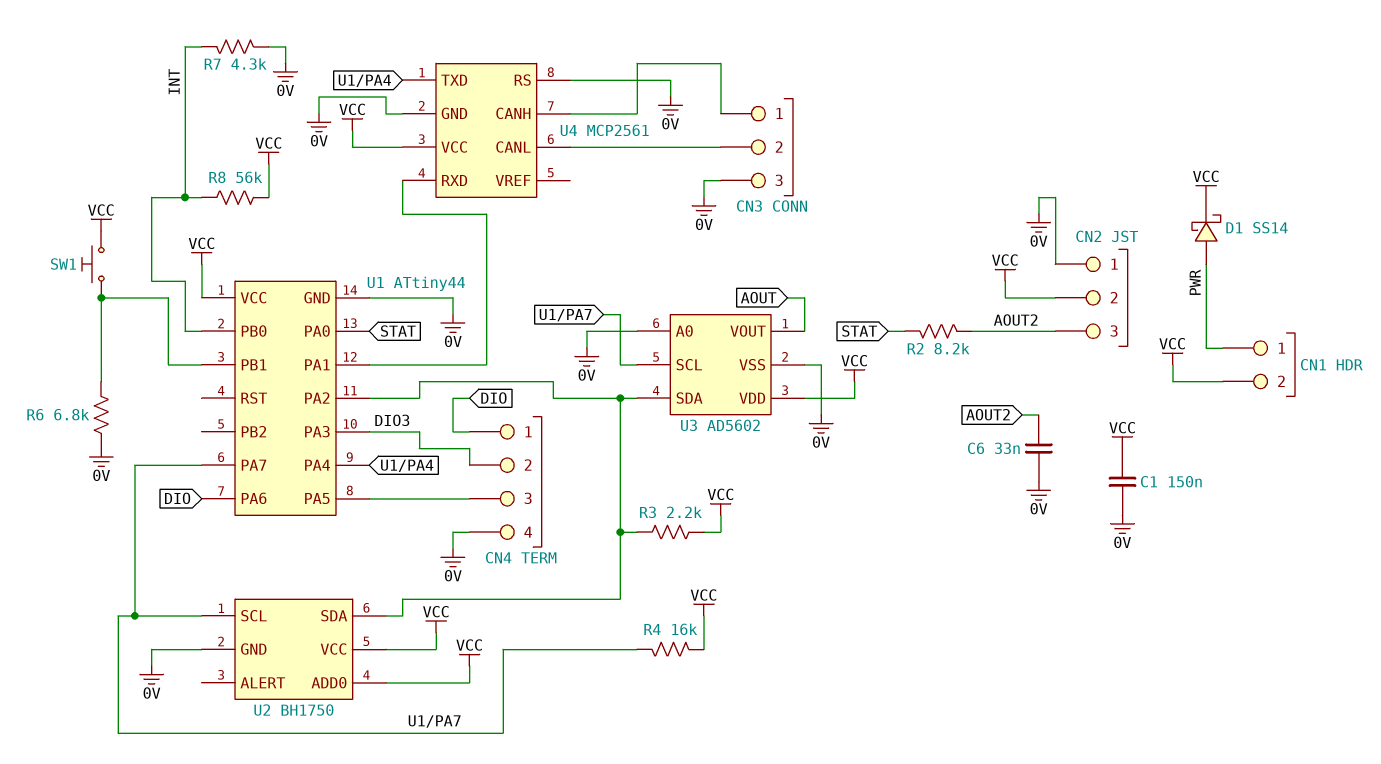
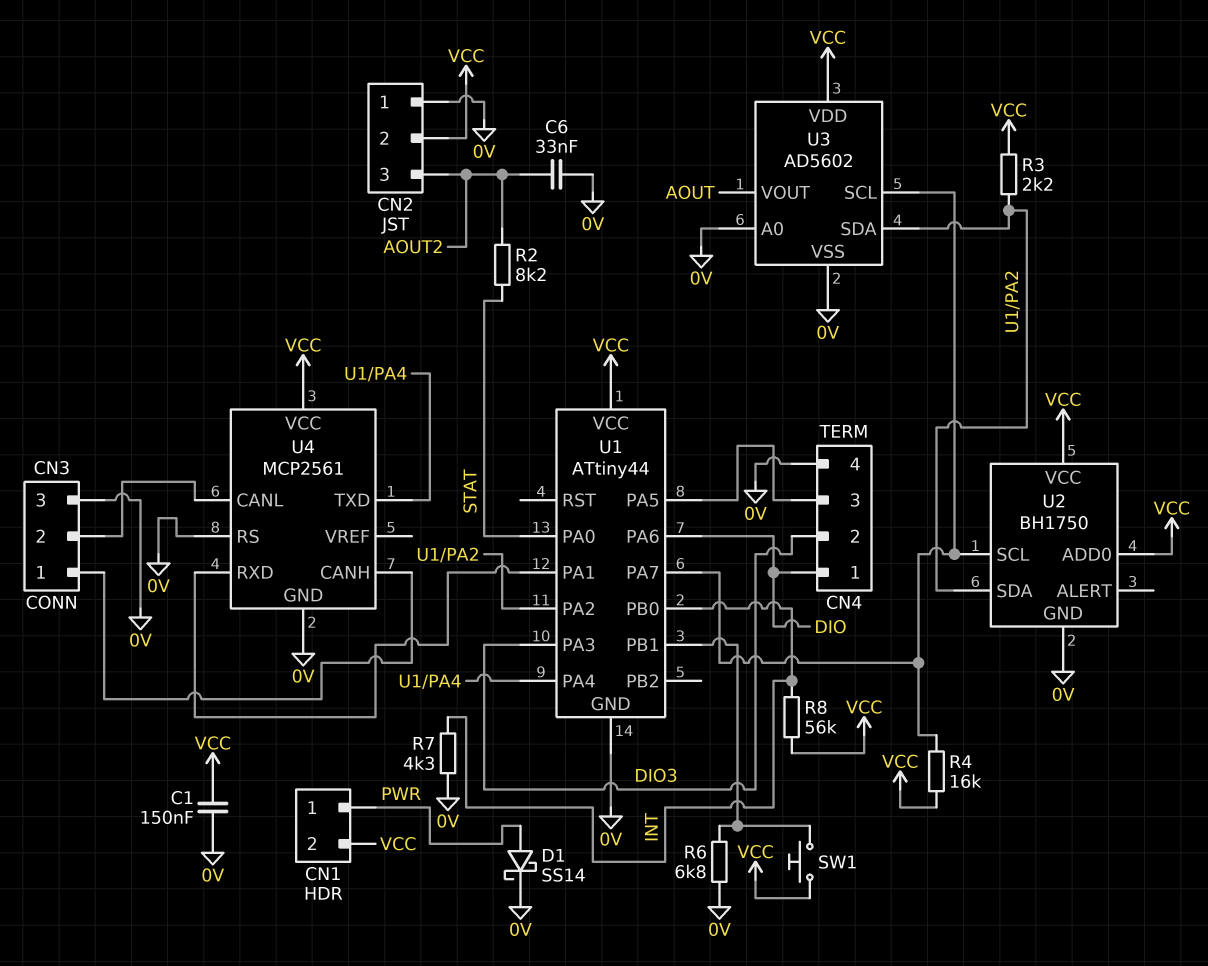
D1: schottky SS14 (A PWR, K VCC) -> schottky SS14 (A PWR, K 0V)

